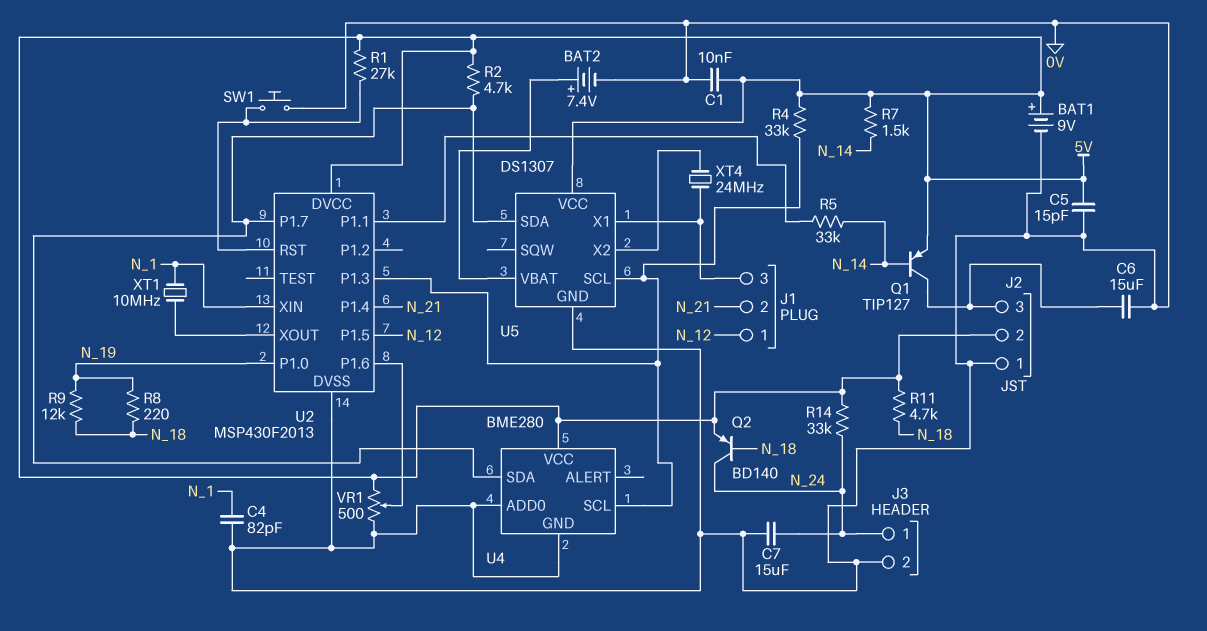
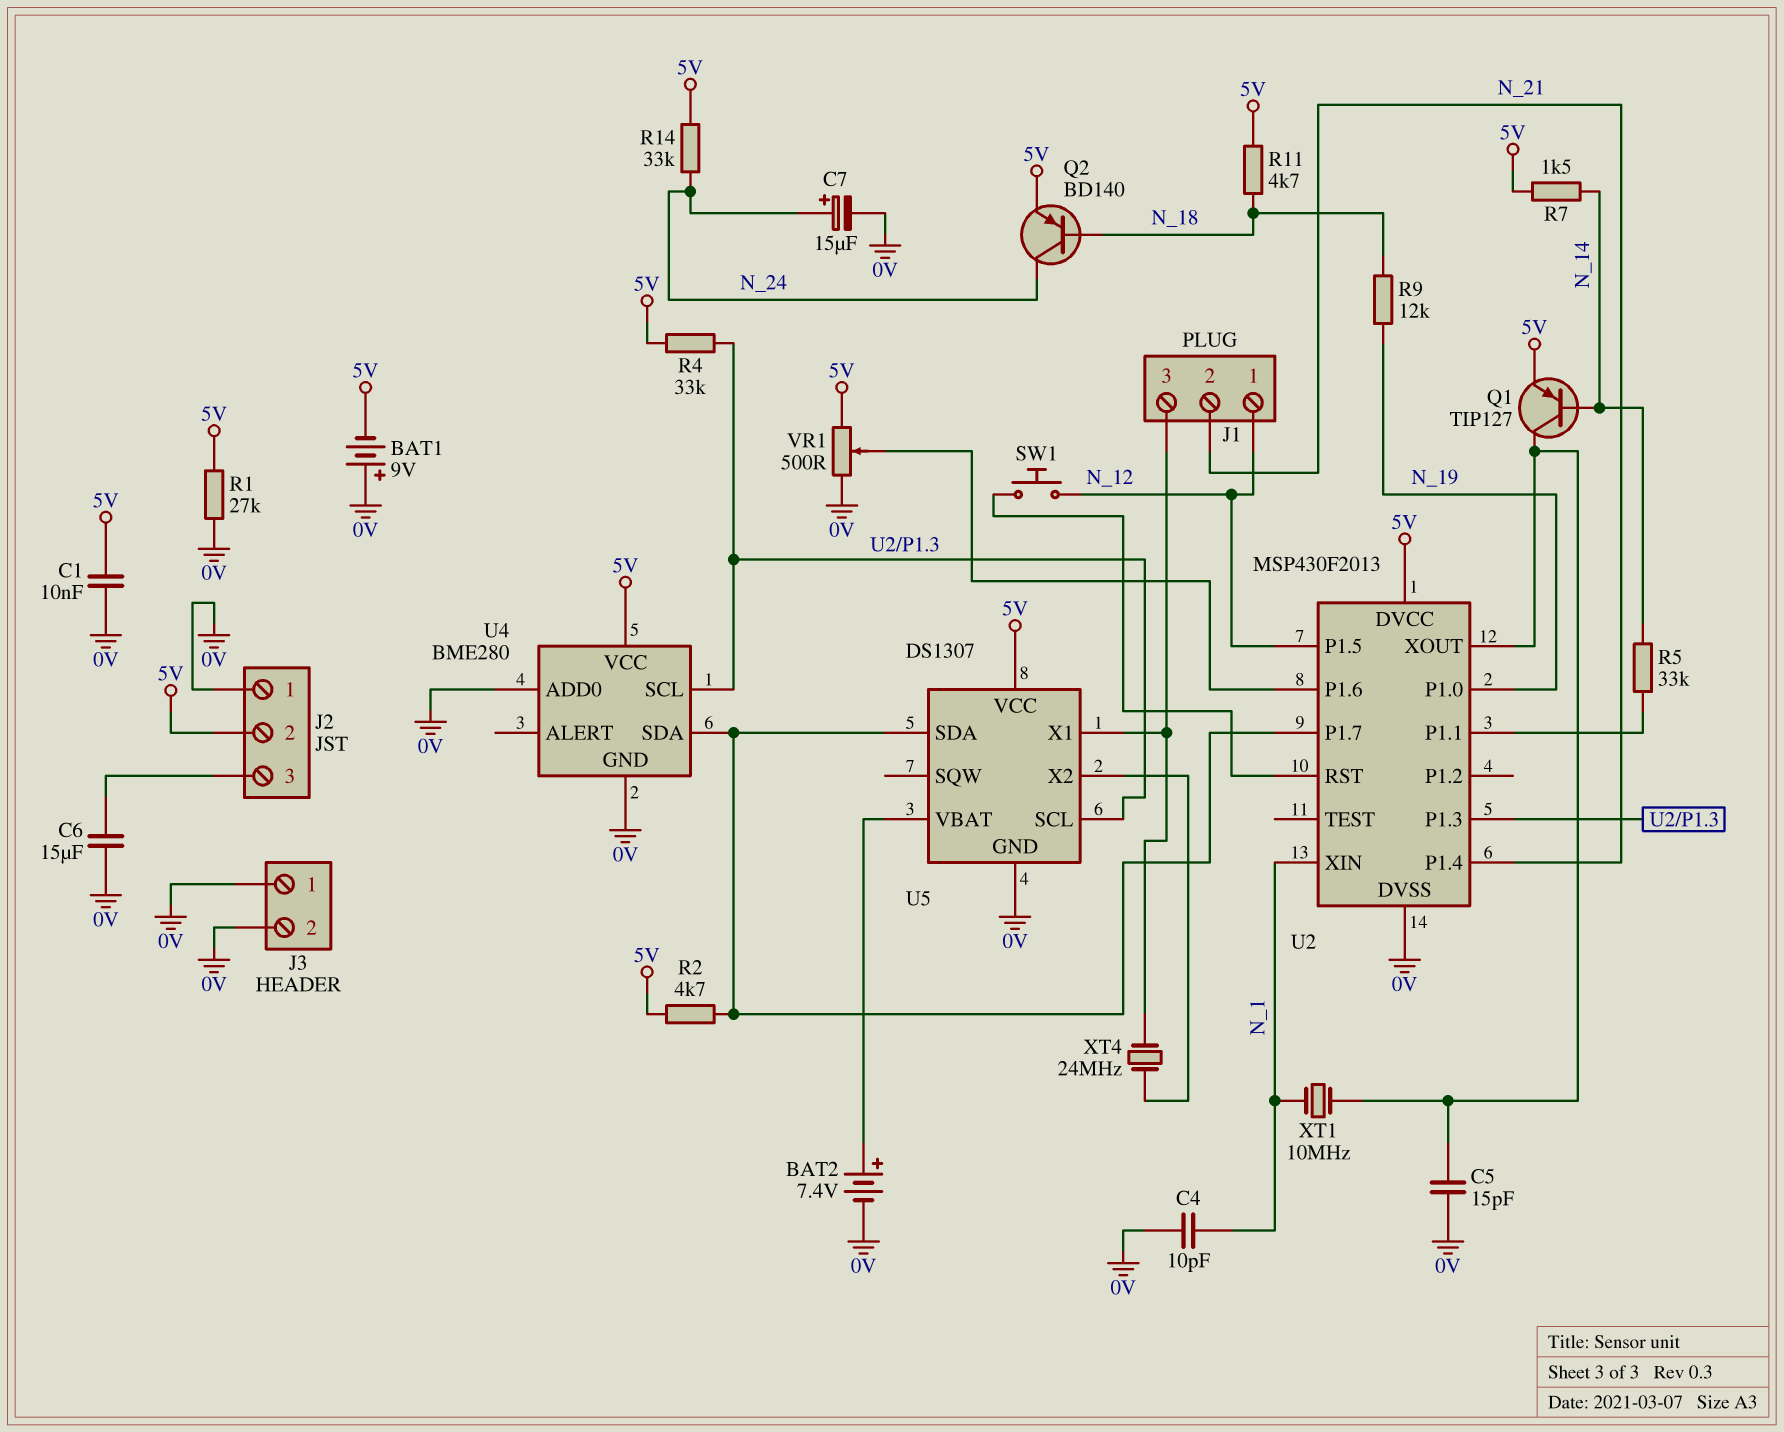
BAT1: 9V (plus 5V, minus 0V) -> 9V (plus 0V, minus 5V)
C4: 82pF (0V, N_1) -> 10pF (0V, N_1)
C5: 15pF (0V, 5V) -> 15pF (0V, U2/XOUT)
C7: 15uF (0V, N_24) -> 15uF (plus N_24, minus 0V)
J3 pin 1: N_24 -> 0V
Q1: PNP TIP127 (B N_14, C J2/3, E 5V) -> PNP TIP127 (B N_14, C U2/XOUT, E 5V)
R1: 27k (5V, U2/RST) -> 27k (0V, 5V)
R8: 220 (N_18, N_19) -> none
SW1: button (0V, U2/RST) -> button (N_12, U2/RST)

